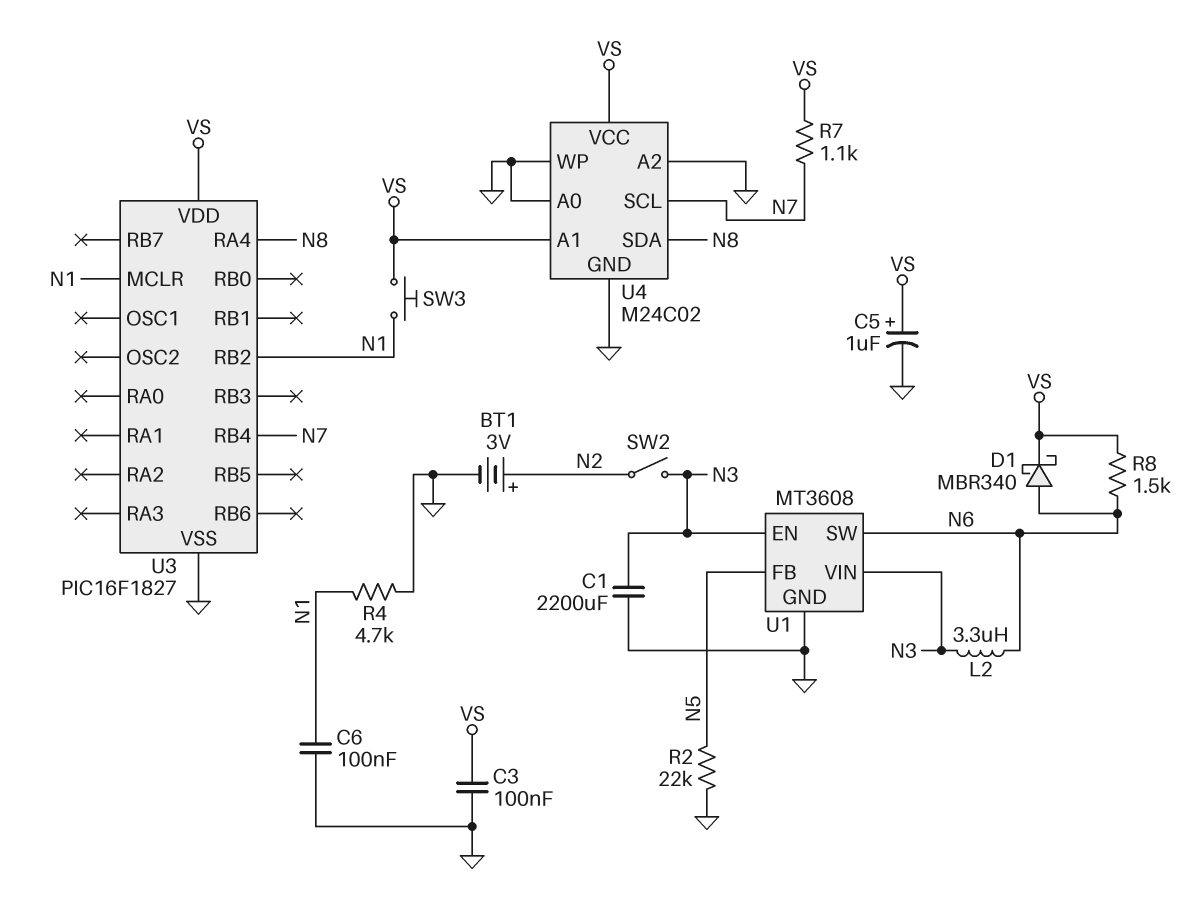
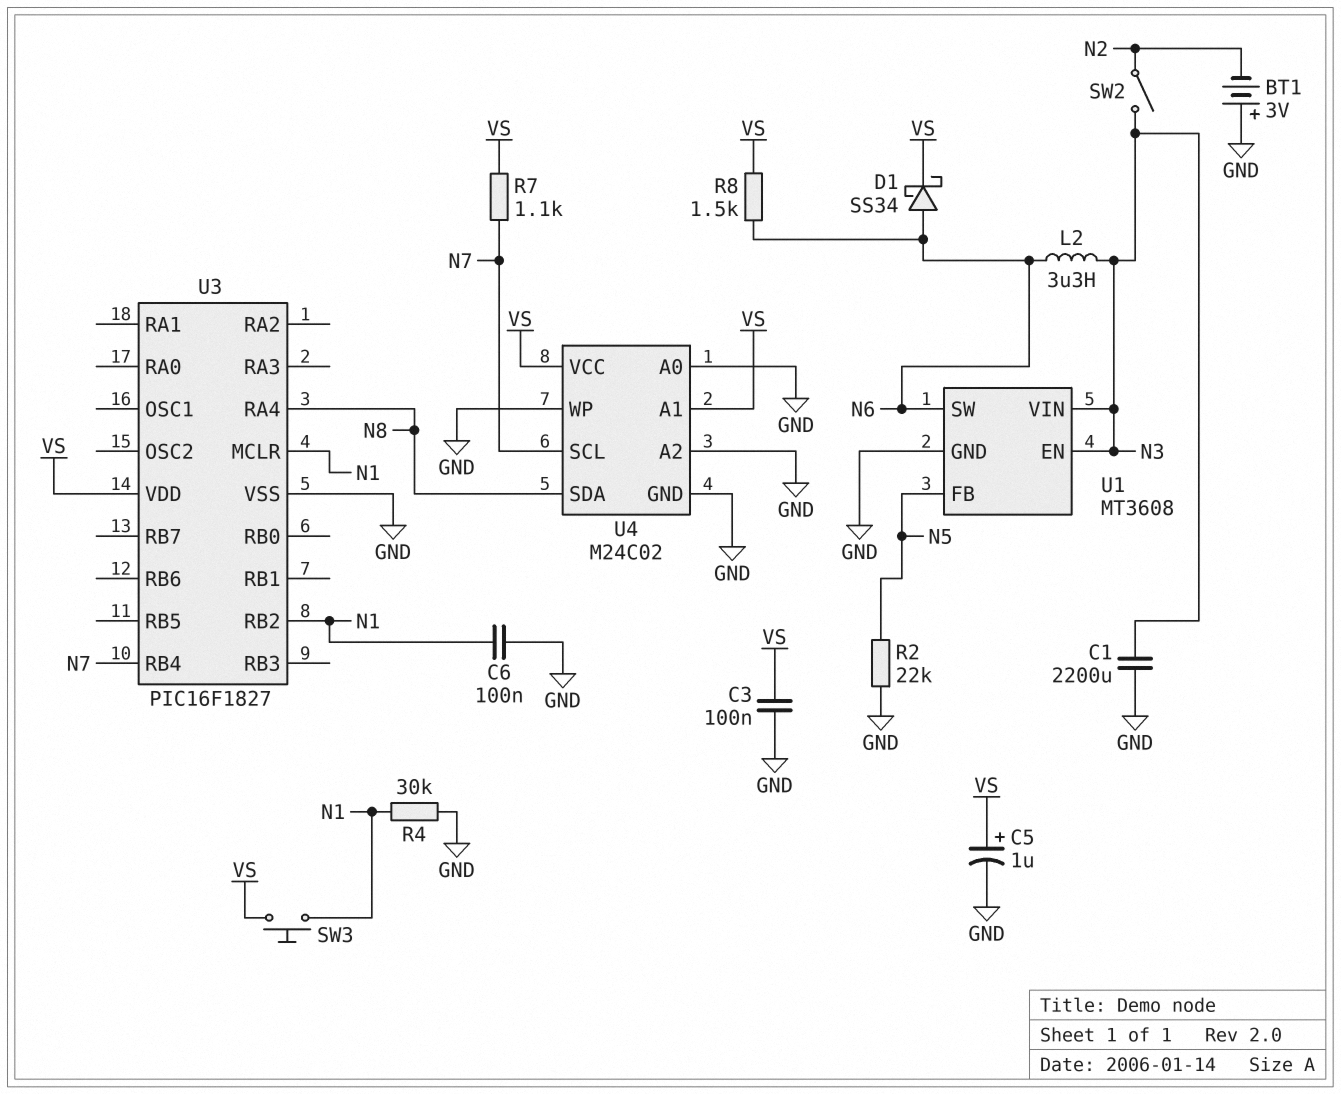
BT1: 3V (plus N2, minus GND) -> 3V (plus GND, minus N2)
D1: schottky MBR340 (A N6, K VS) -> schottky SS34 (A N6, K VS)
R4: 4.7k (GND, N1) -> 30k (GND, N1)

